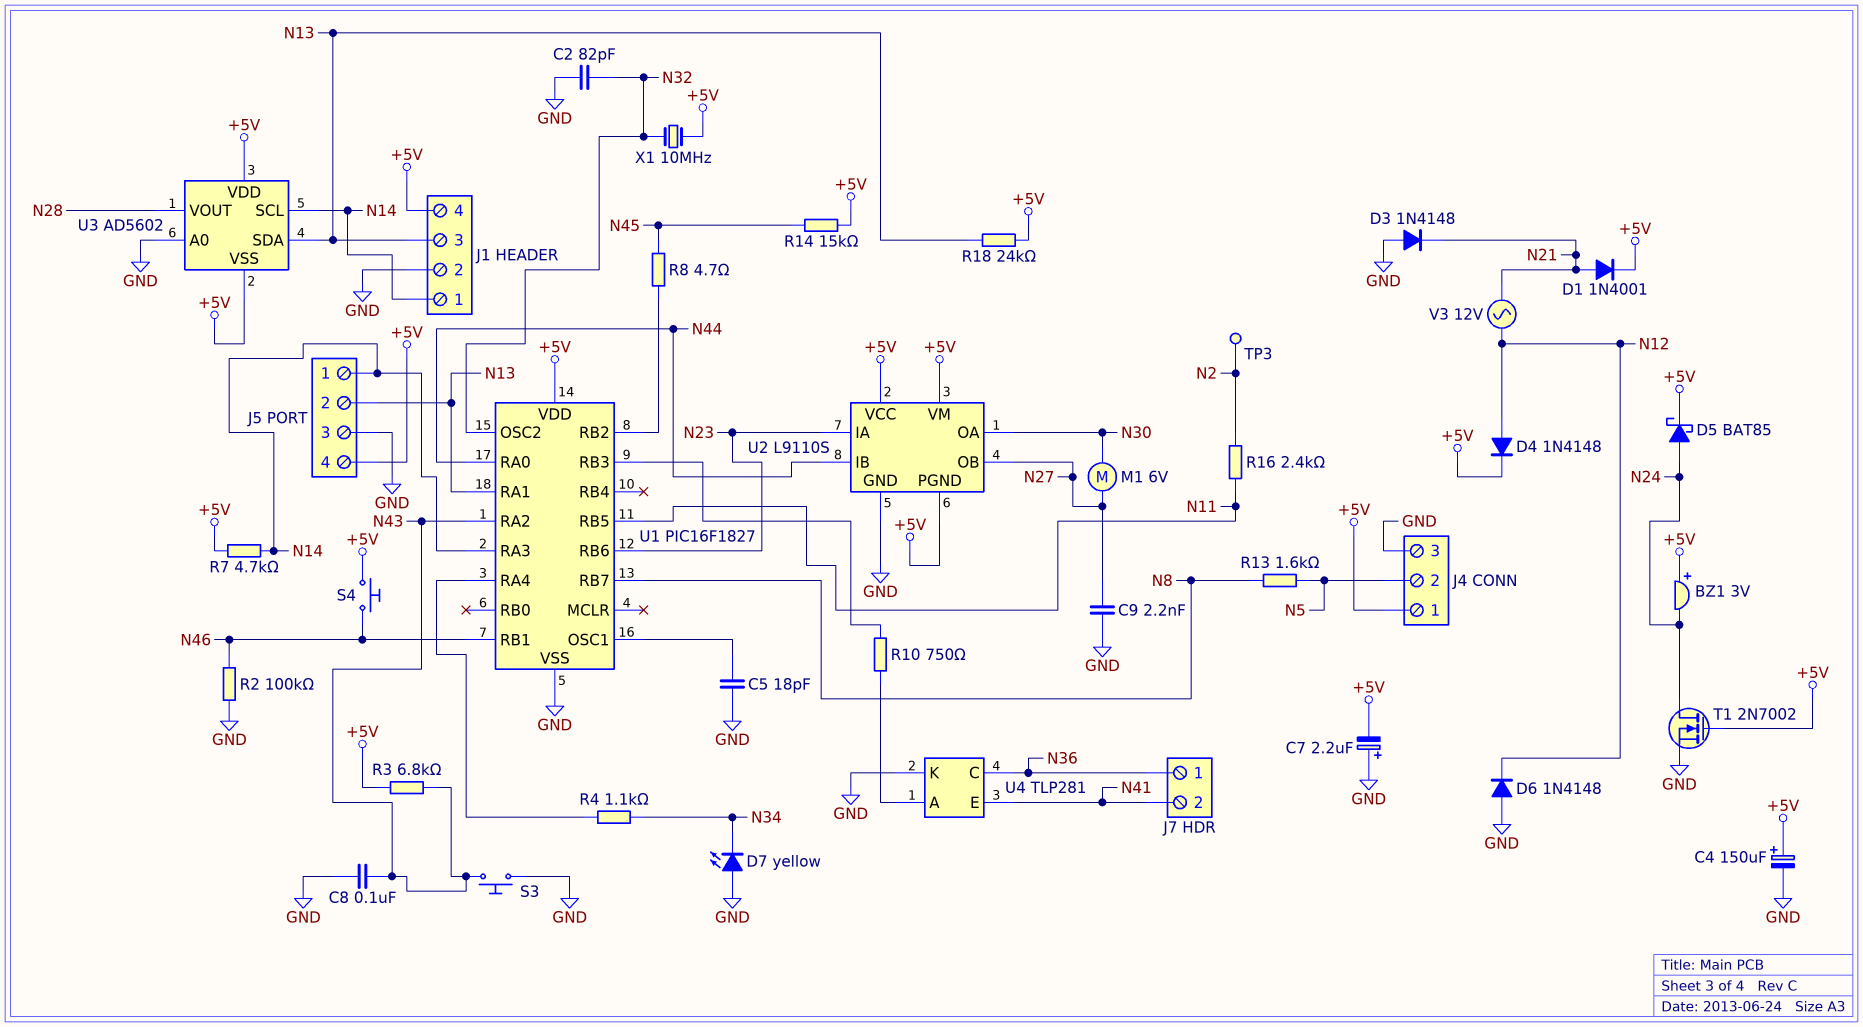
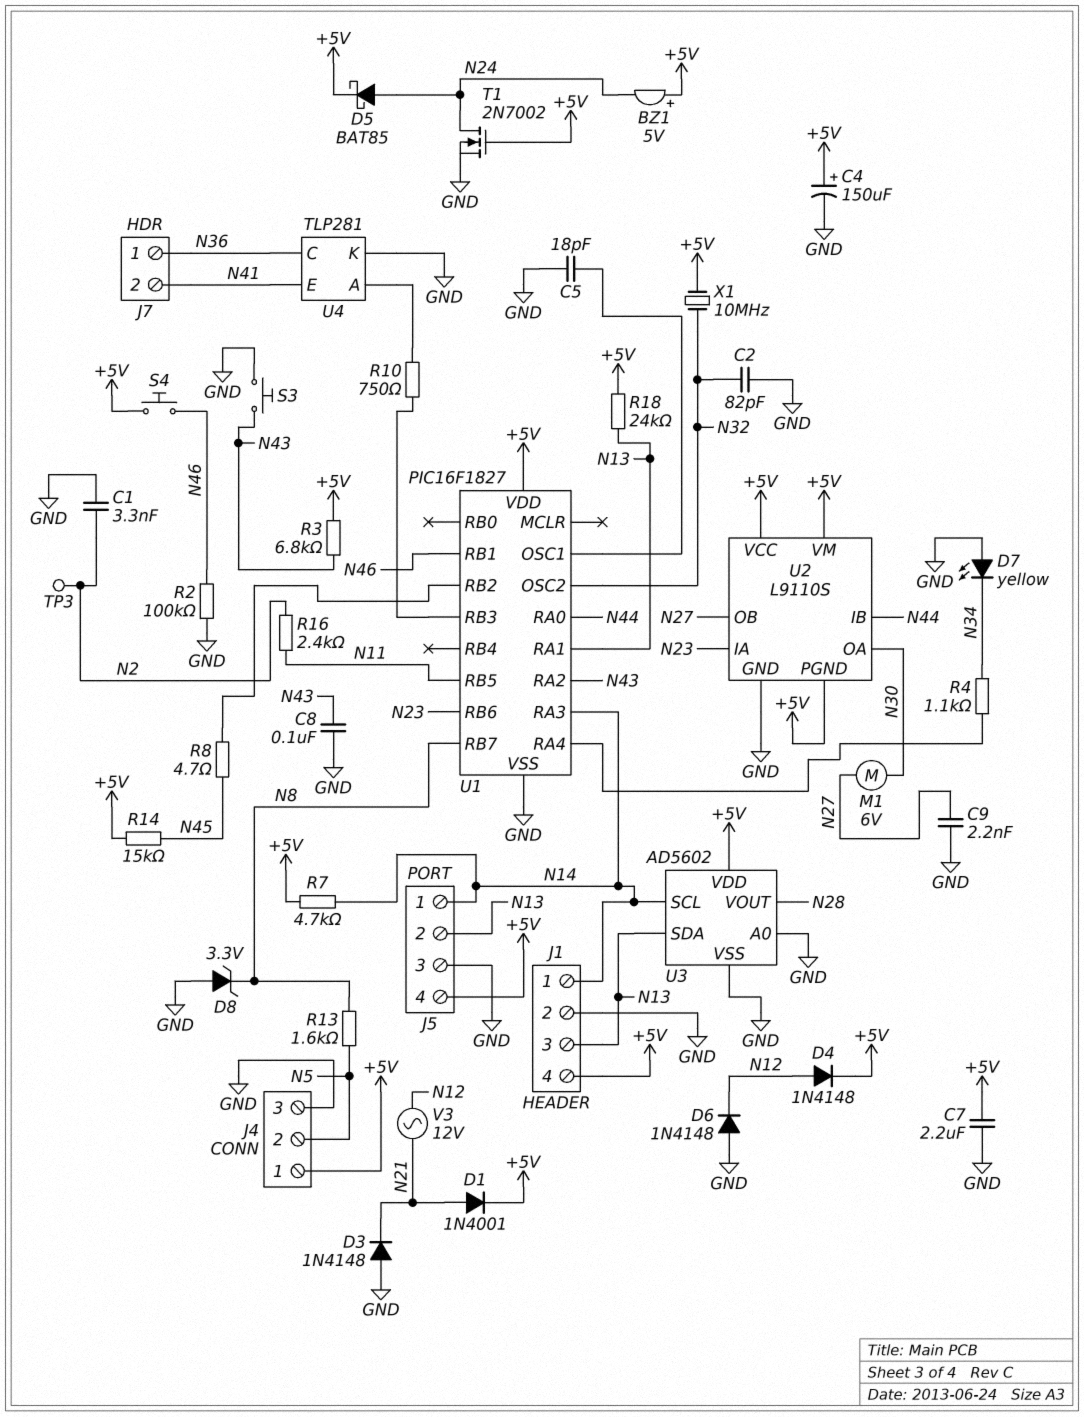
BZ1: buzzer 3V (plus +5V, minus N24) -> buzzer 5V (plus +5V, minus N24)
C1: none -> 3.3nF (GND, N2)
C7: 2.2uF (plus GND, minus +5V) -> 2.2uF (+5V, GND)
D8: none -> zener 3.3V (A GND, K N8)
U3 pin VSS: +5V -> GND

